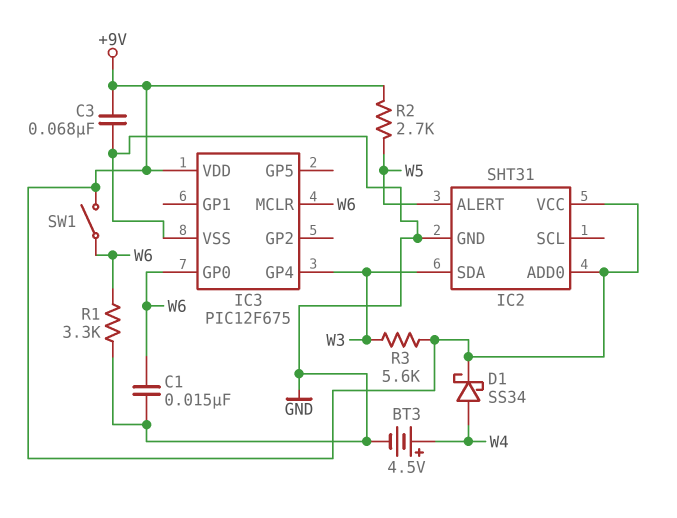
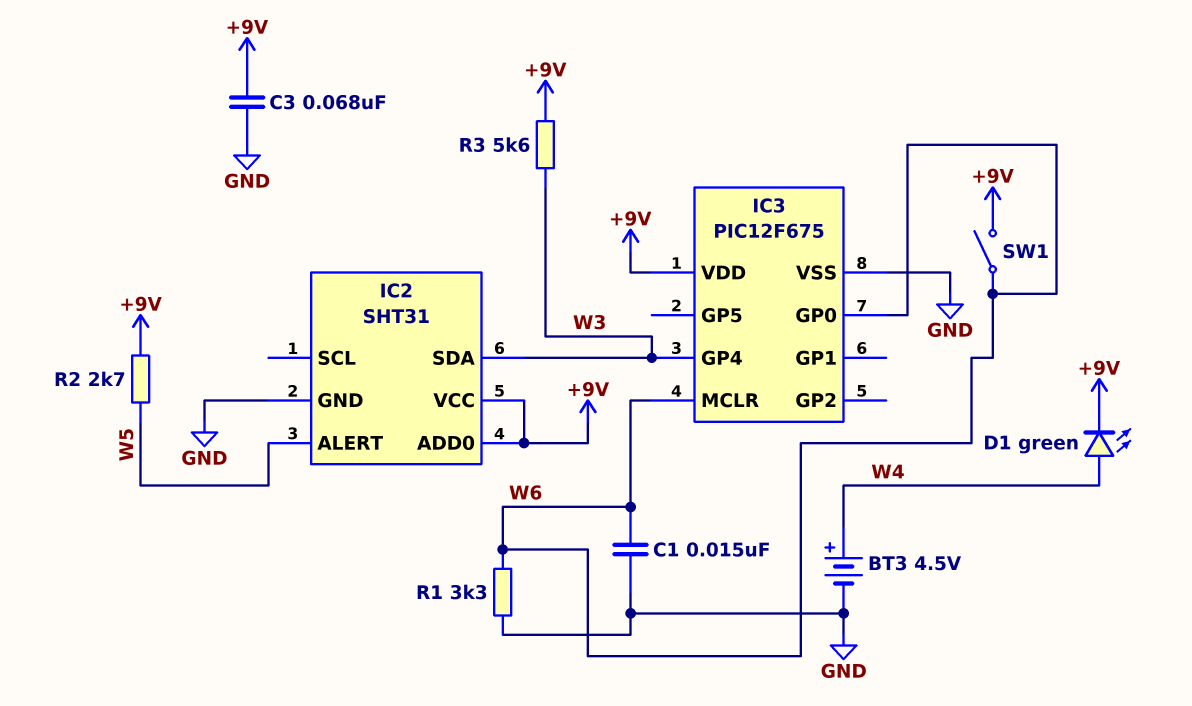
D1: schottky SS34 (A W4, K +9V) -> LED green (A W4, K +9V)

